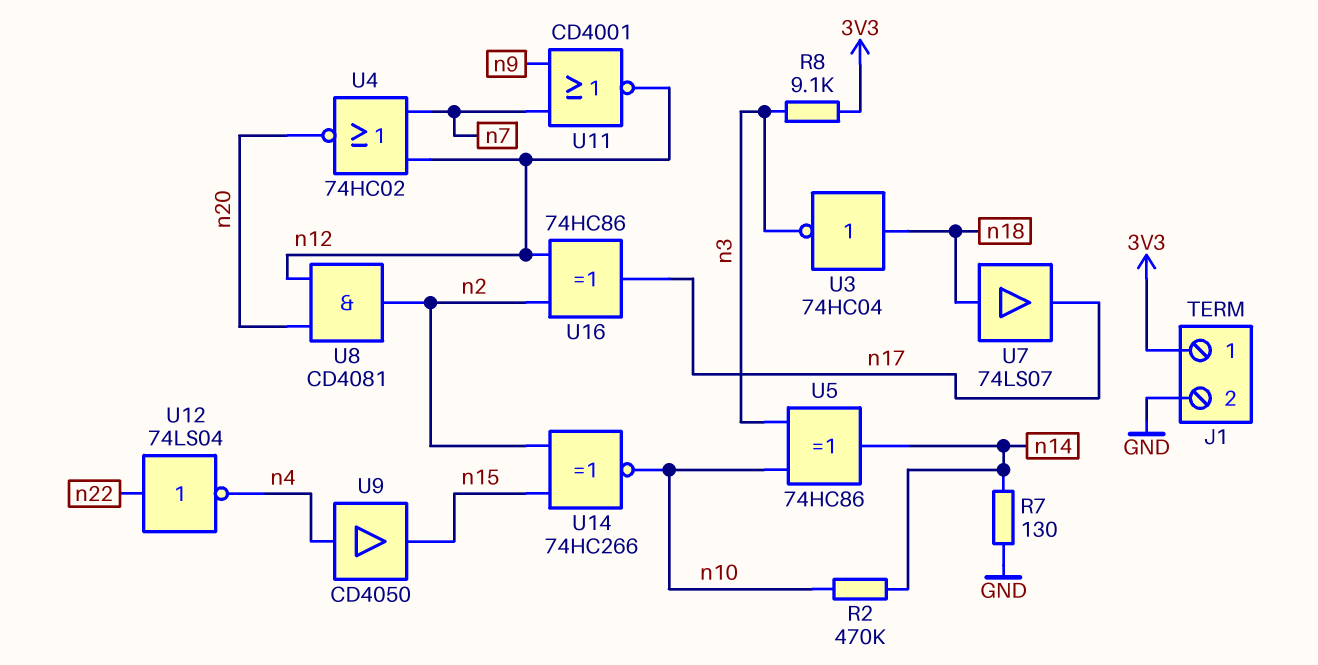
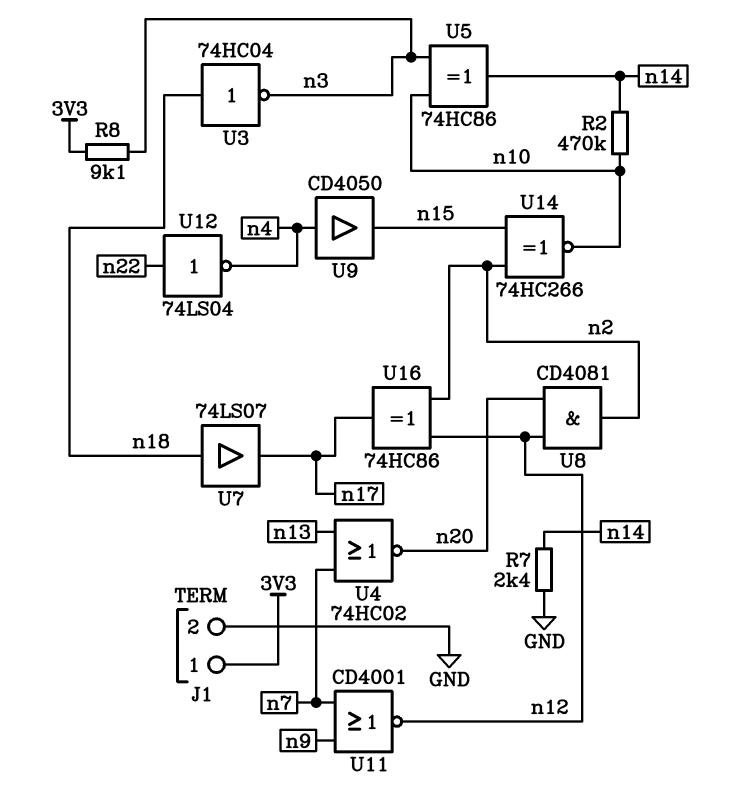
R7: 130 (GND, n14) -> 2.4k (GND, n14)
U4: NOR 74HC02 (in n7, in n12, out n20) -> NOR 74HC02 (in n7, in n13, out n20)

